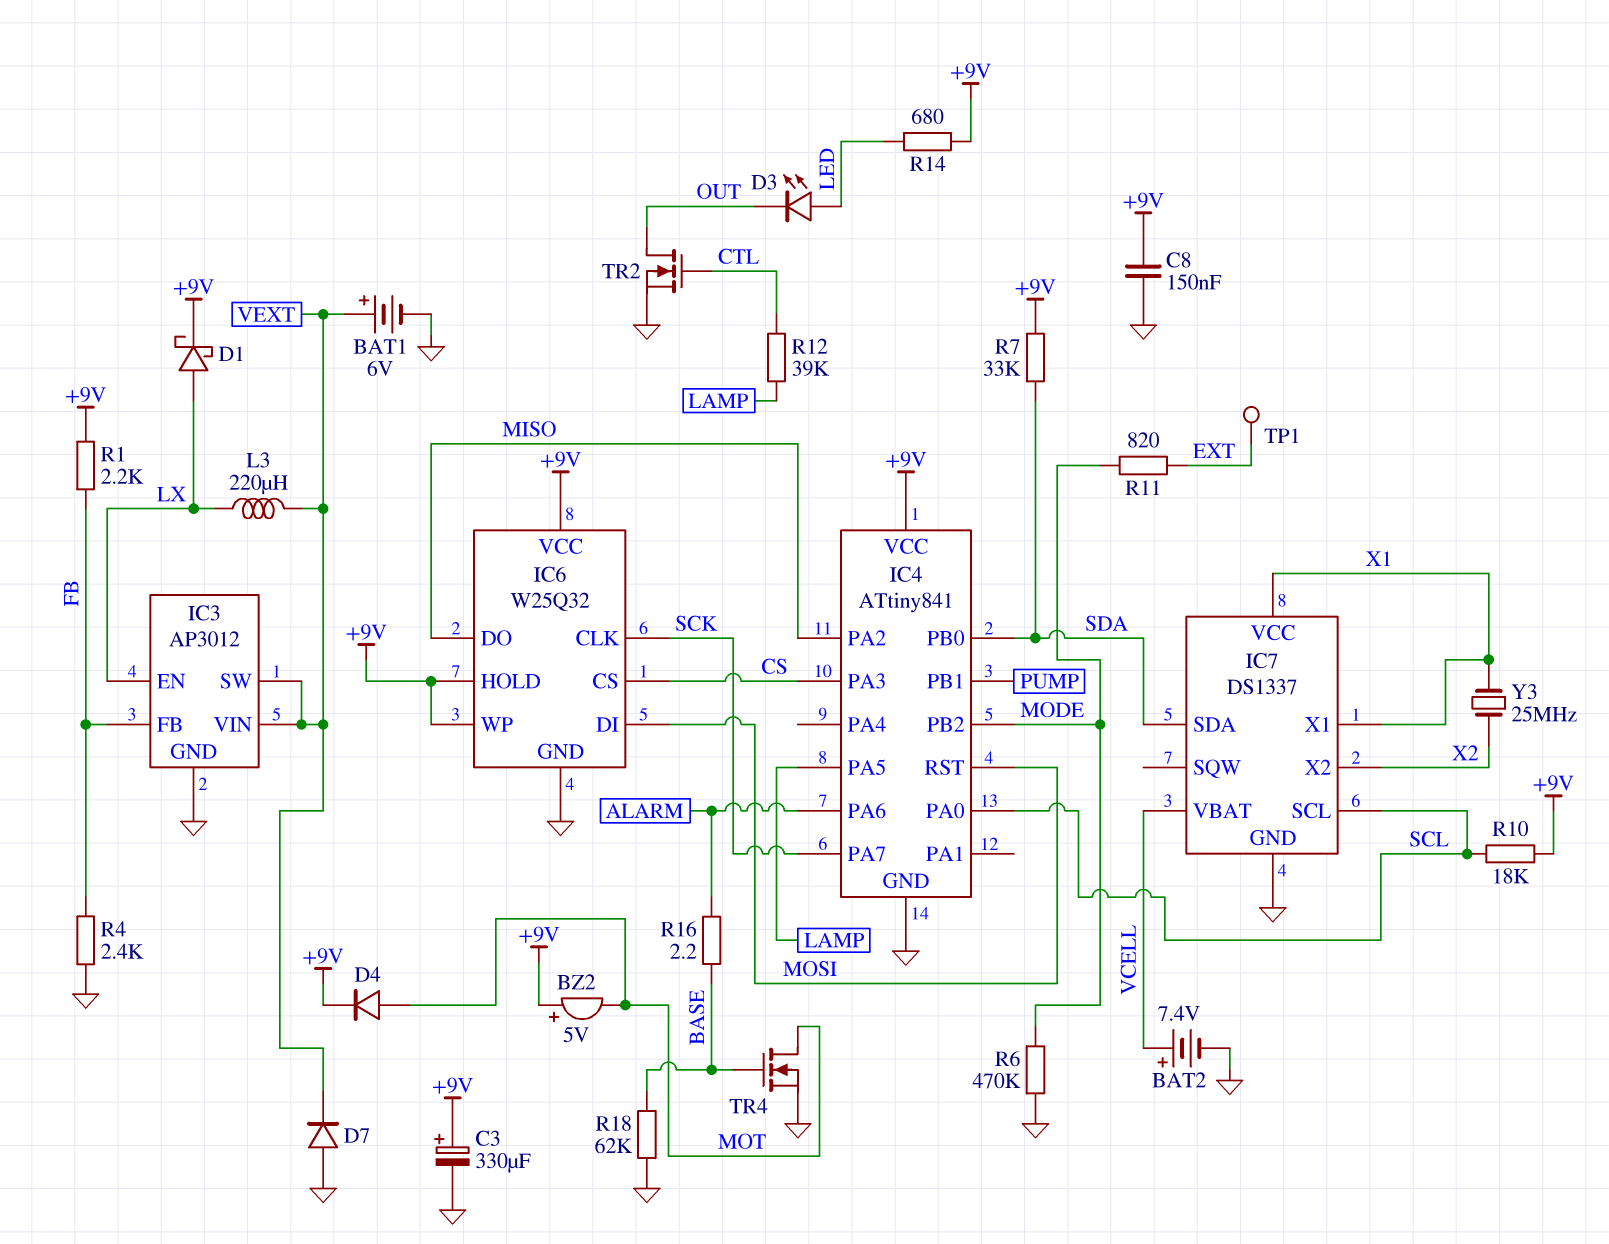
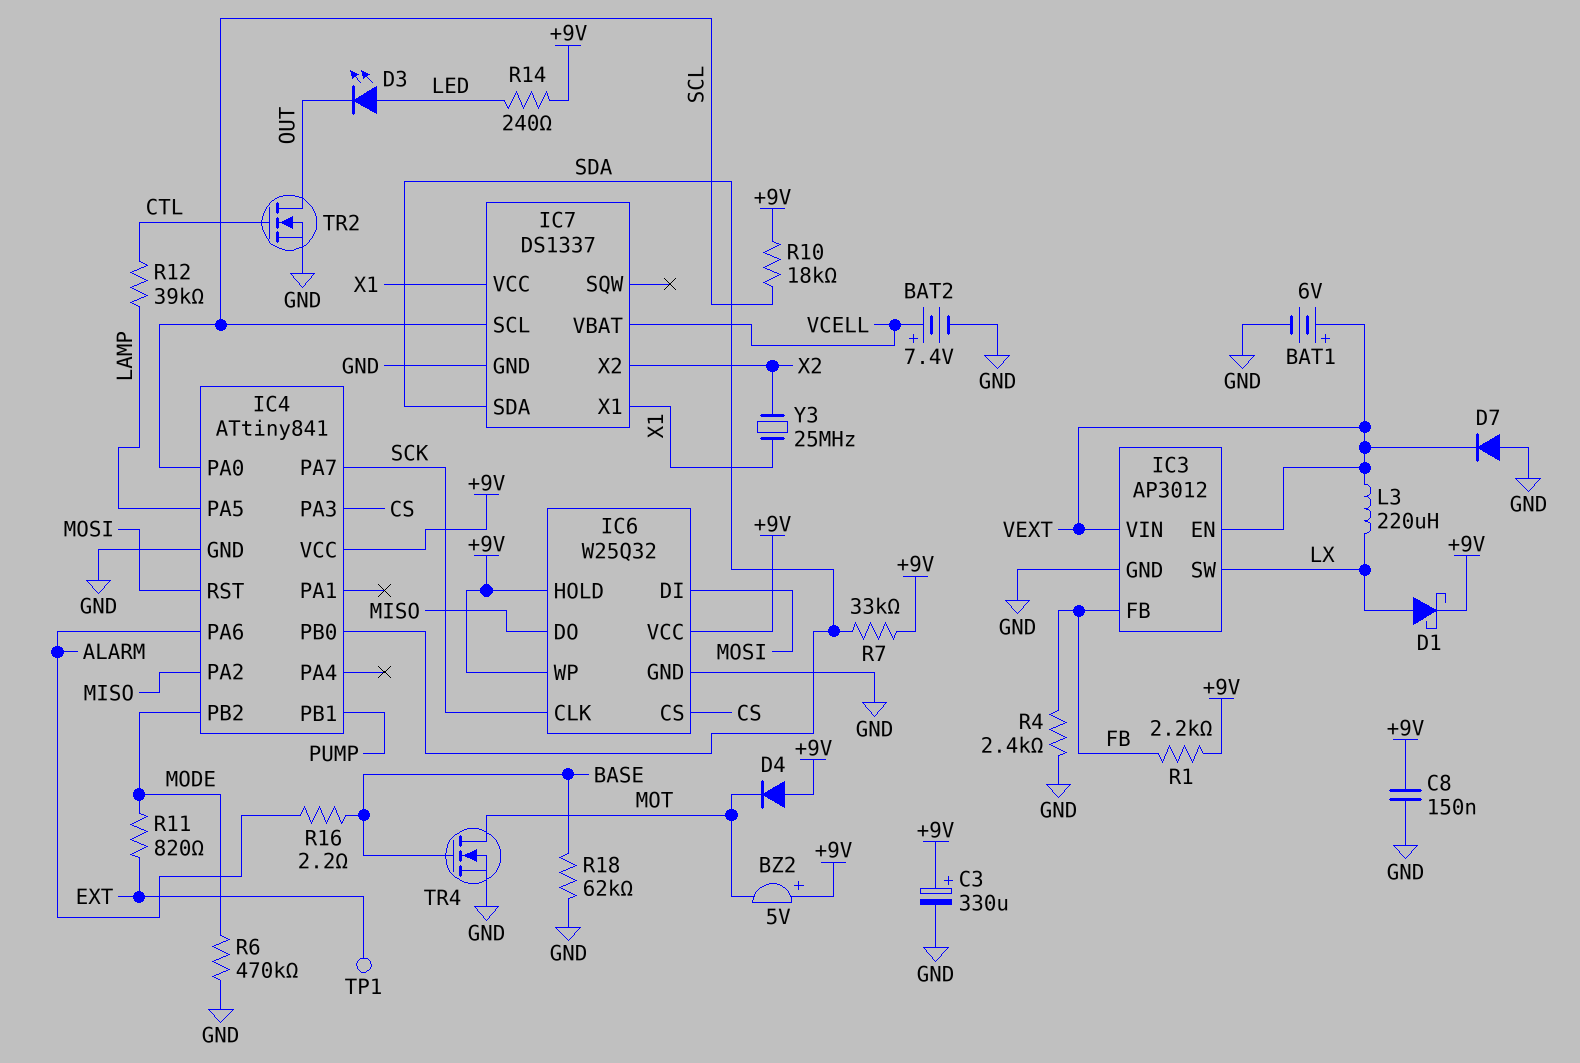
D4: diode (A MOT, K +9V) -> diode (A +9V, K MOT)
IC3 pin EN: LX -> VEXT
IC3 pin SW: VEXT -> LX
R14: 680 (+9V, LED) -> 240 (+9V, LED)

